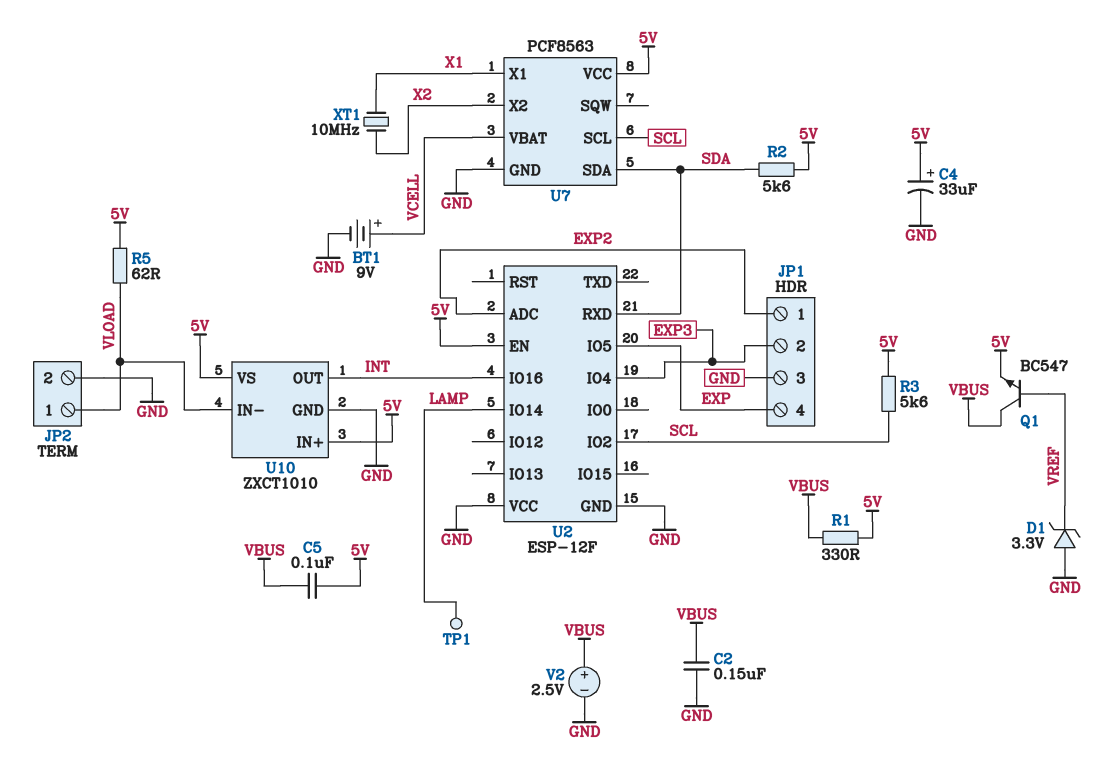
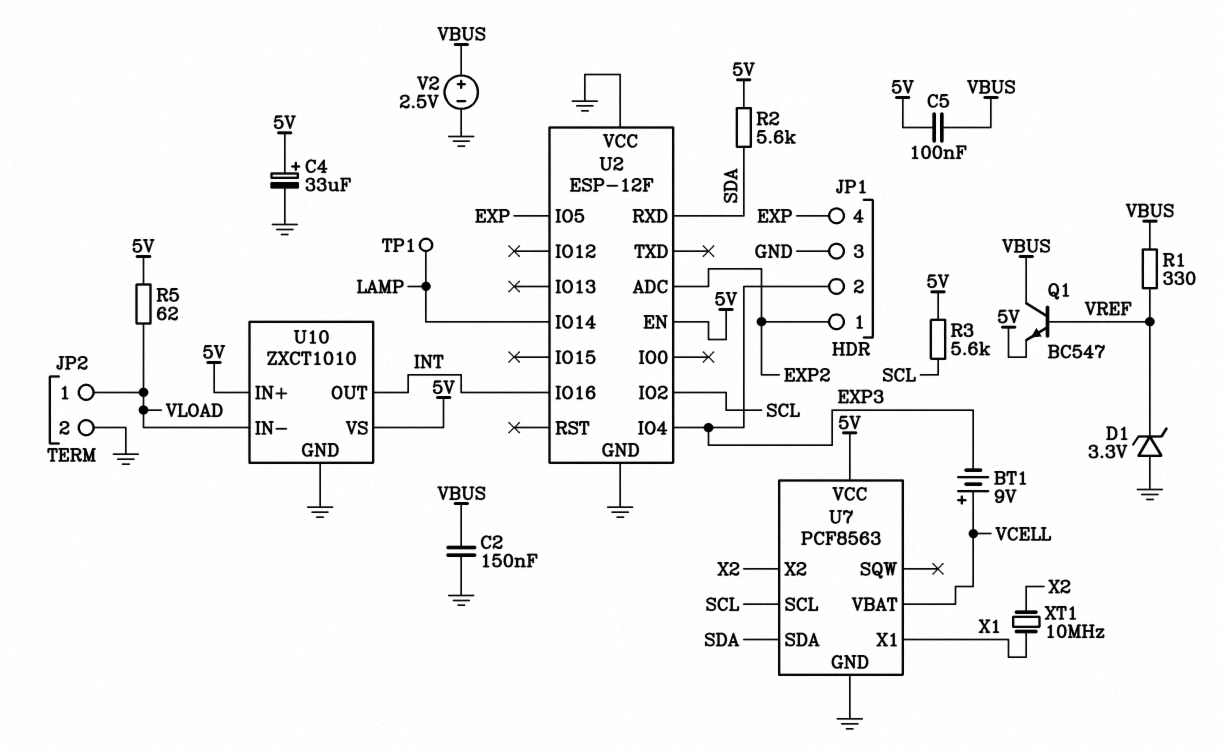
BT1: 9V (plus VCELL, minus GND) -> 9V (plus VCELL, minus EXP3)
R1: 330 (5V, VBUS) -> 330 (VBUS, VREF)

